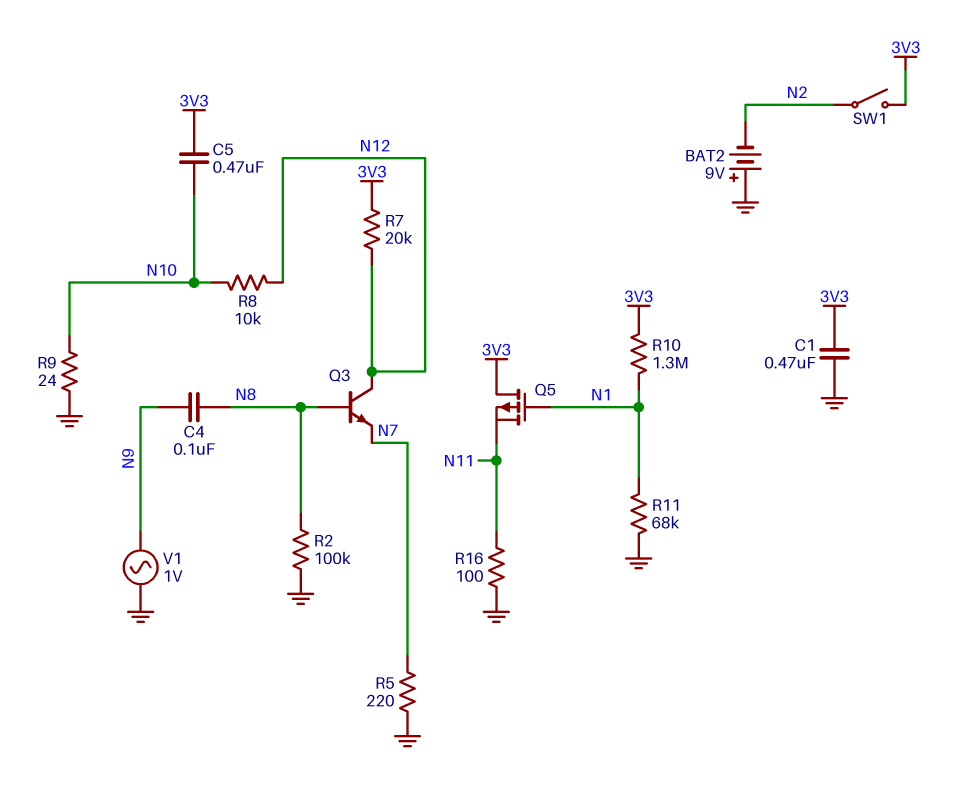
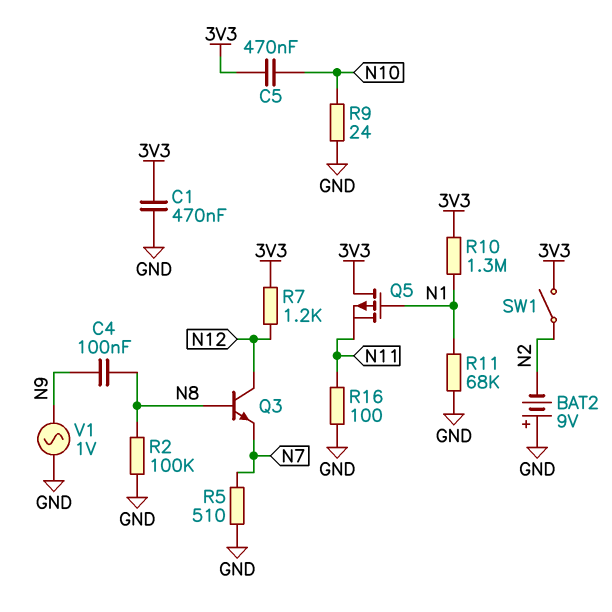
R5: 220 (GND, N7) -> 510 (GND, N7)
R7: 20k (3V3, N12) -> 1.2k (3V3, N12)
R8: 10k (N10, N12) -> none

